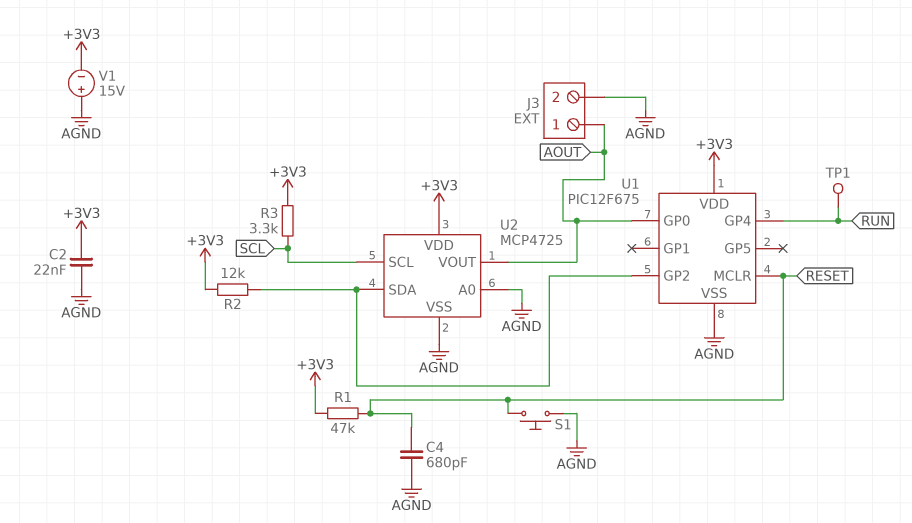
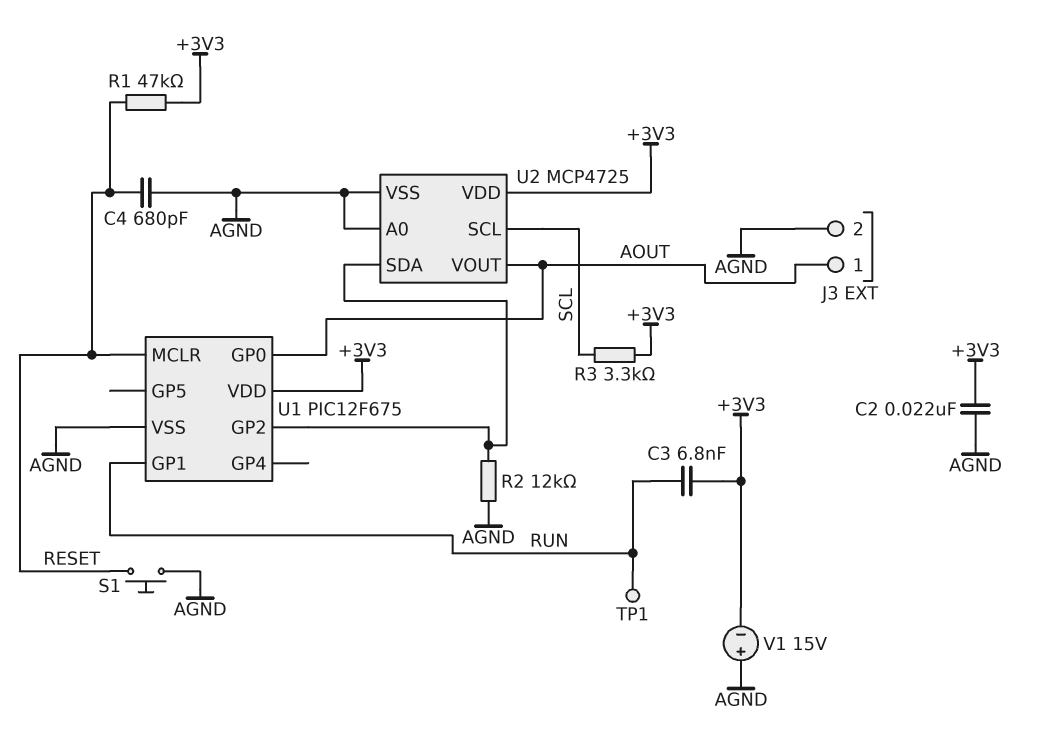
C3: none -> 6.8nF (+3V3, RUN)
R2: 12k (+3V3, U1/GP2) -> 12k (AGND, U1/GP2)
U1 pin GP1: none -> RUN
U1 pin GP4: RUN -> none

